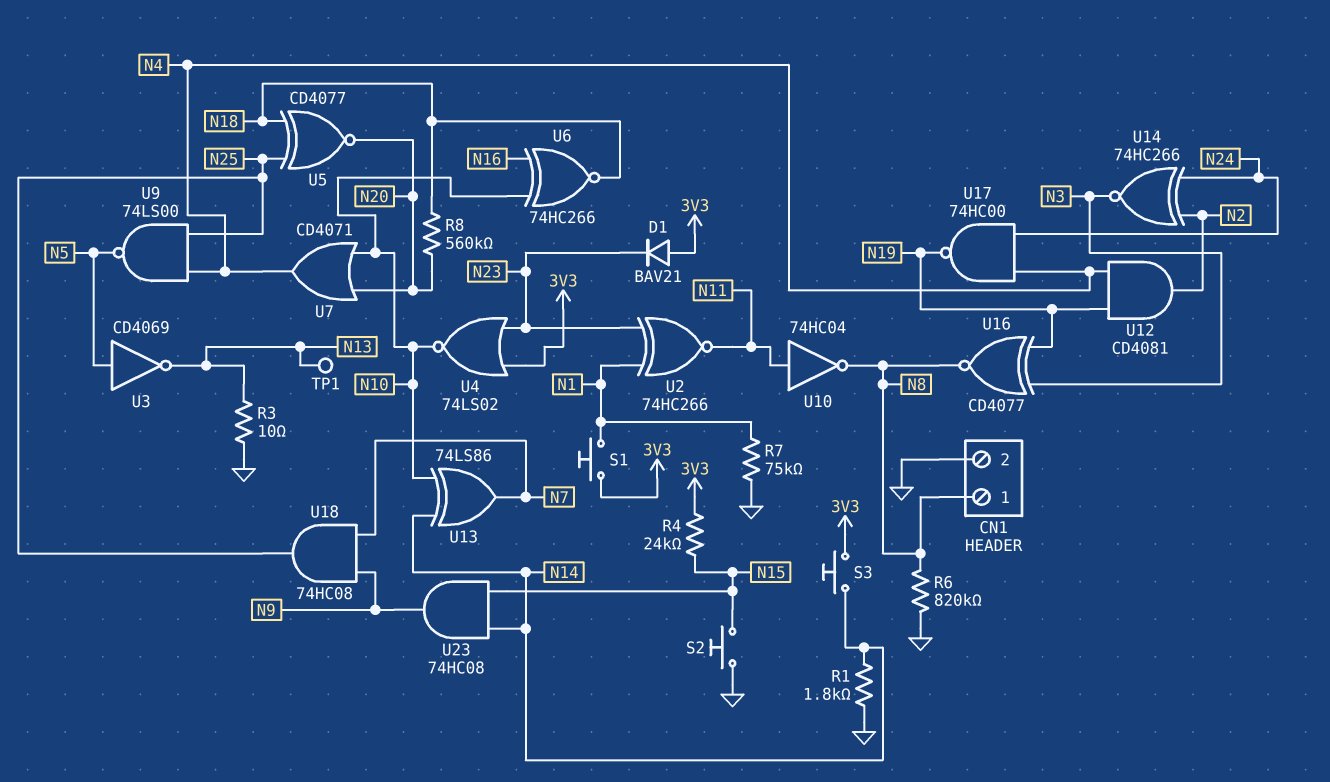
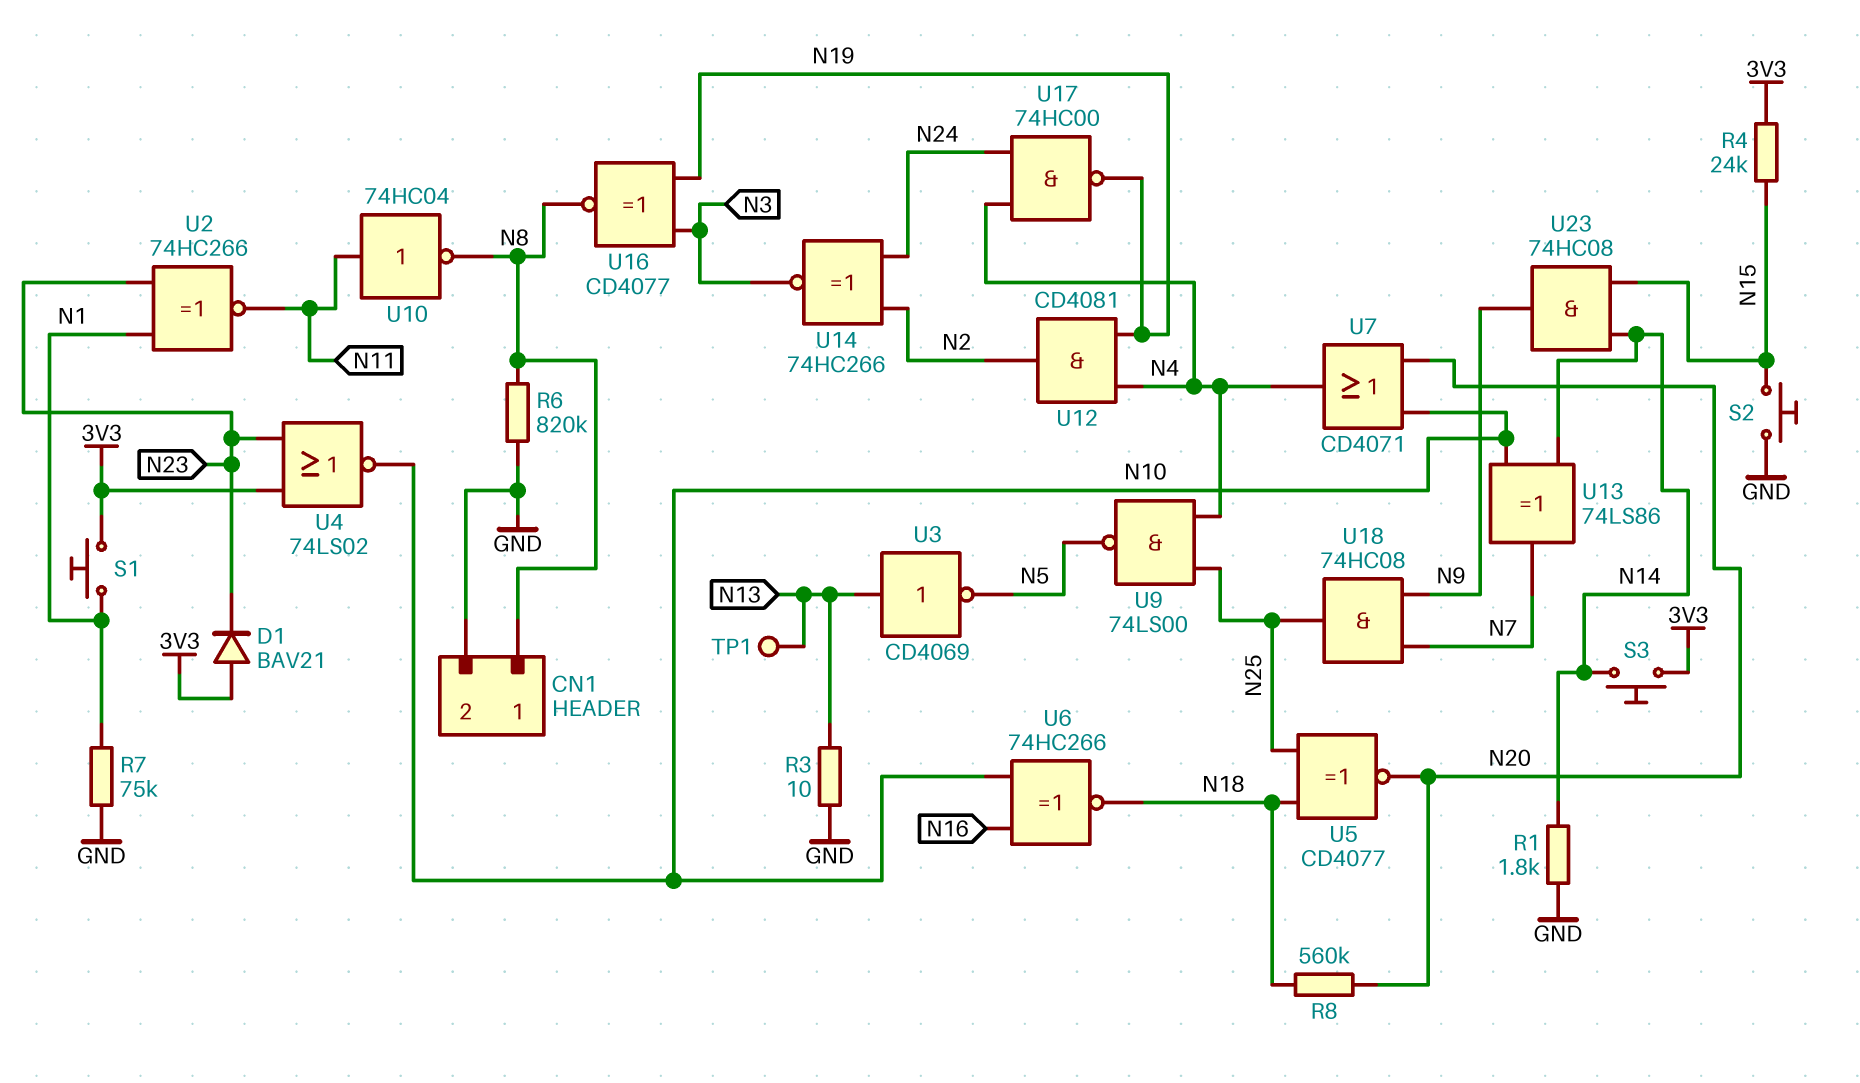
U3: NOT CD4069 (in N5, out N13) -> NOT CD4069 (in N13, out N5)

